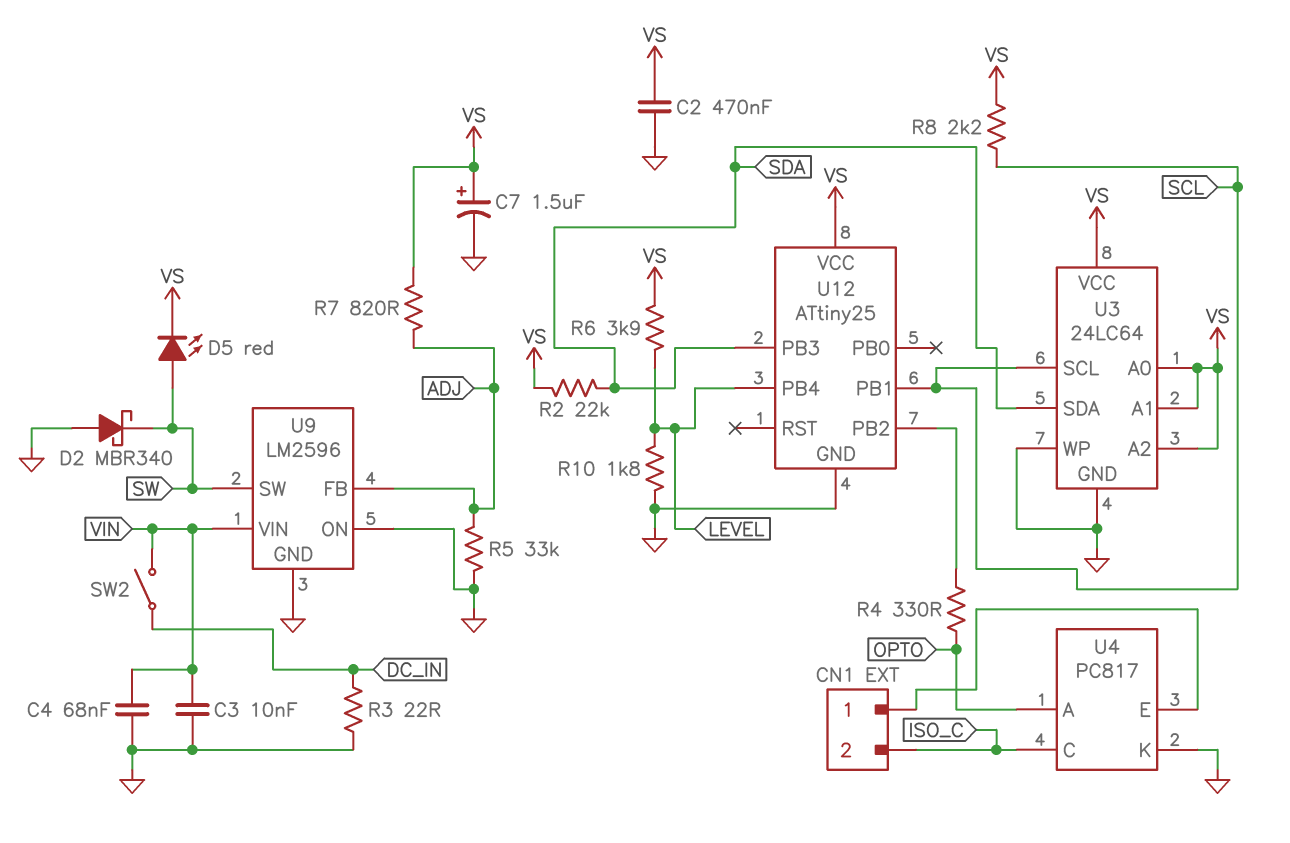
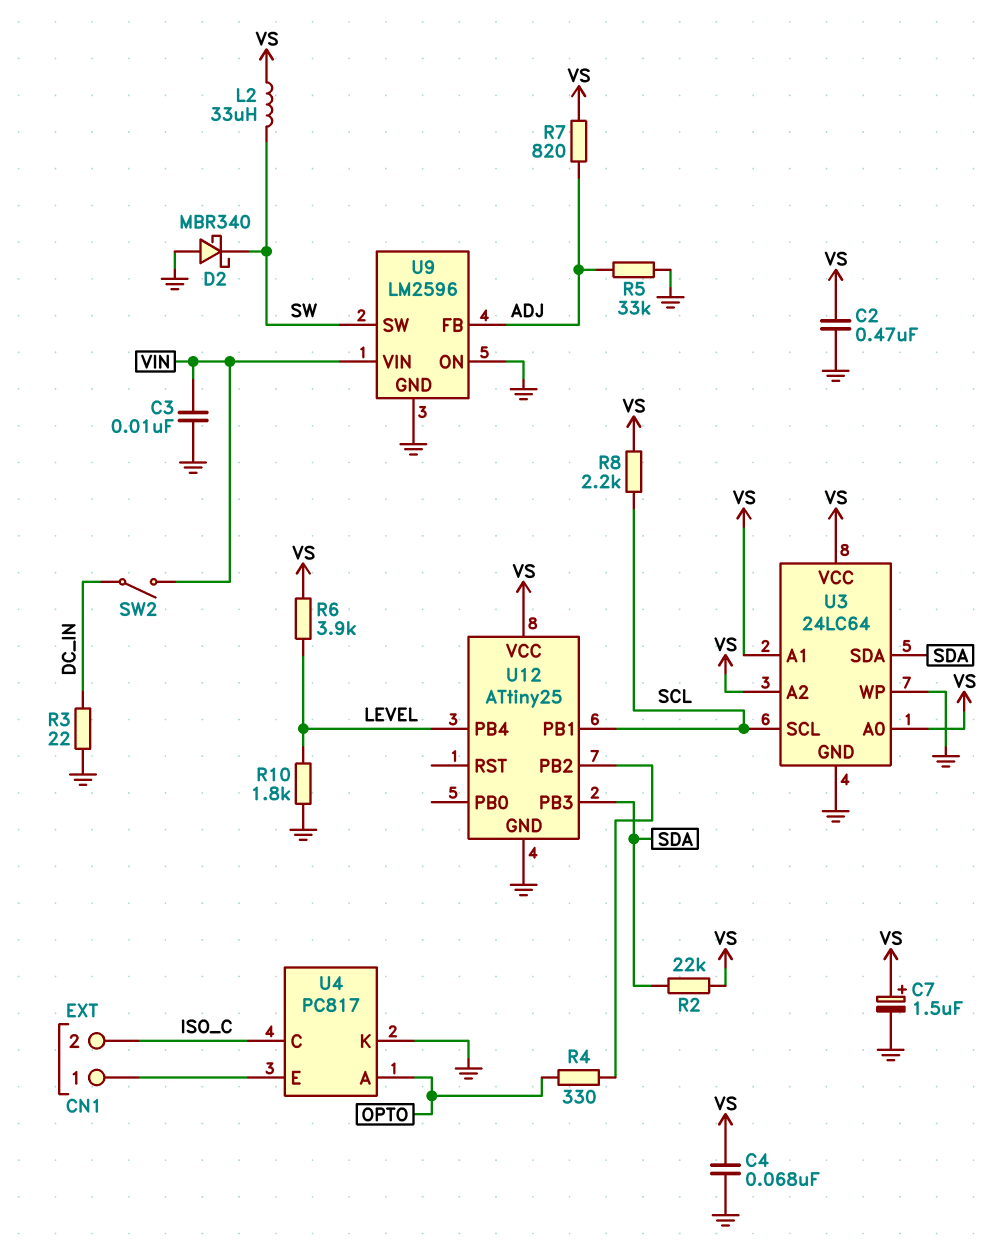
C4: 68nF (GND, VIN) -> 68nF (GND, VS)
D5: LED red (A SW, K VS) -> none
L2: none -> 33uH (SW, VS)

